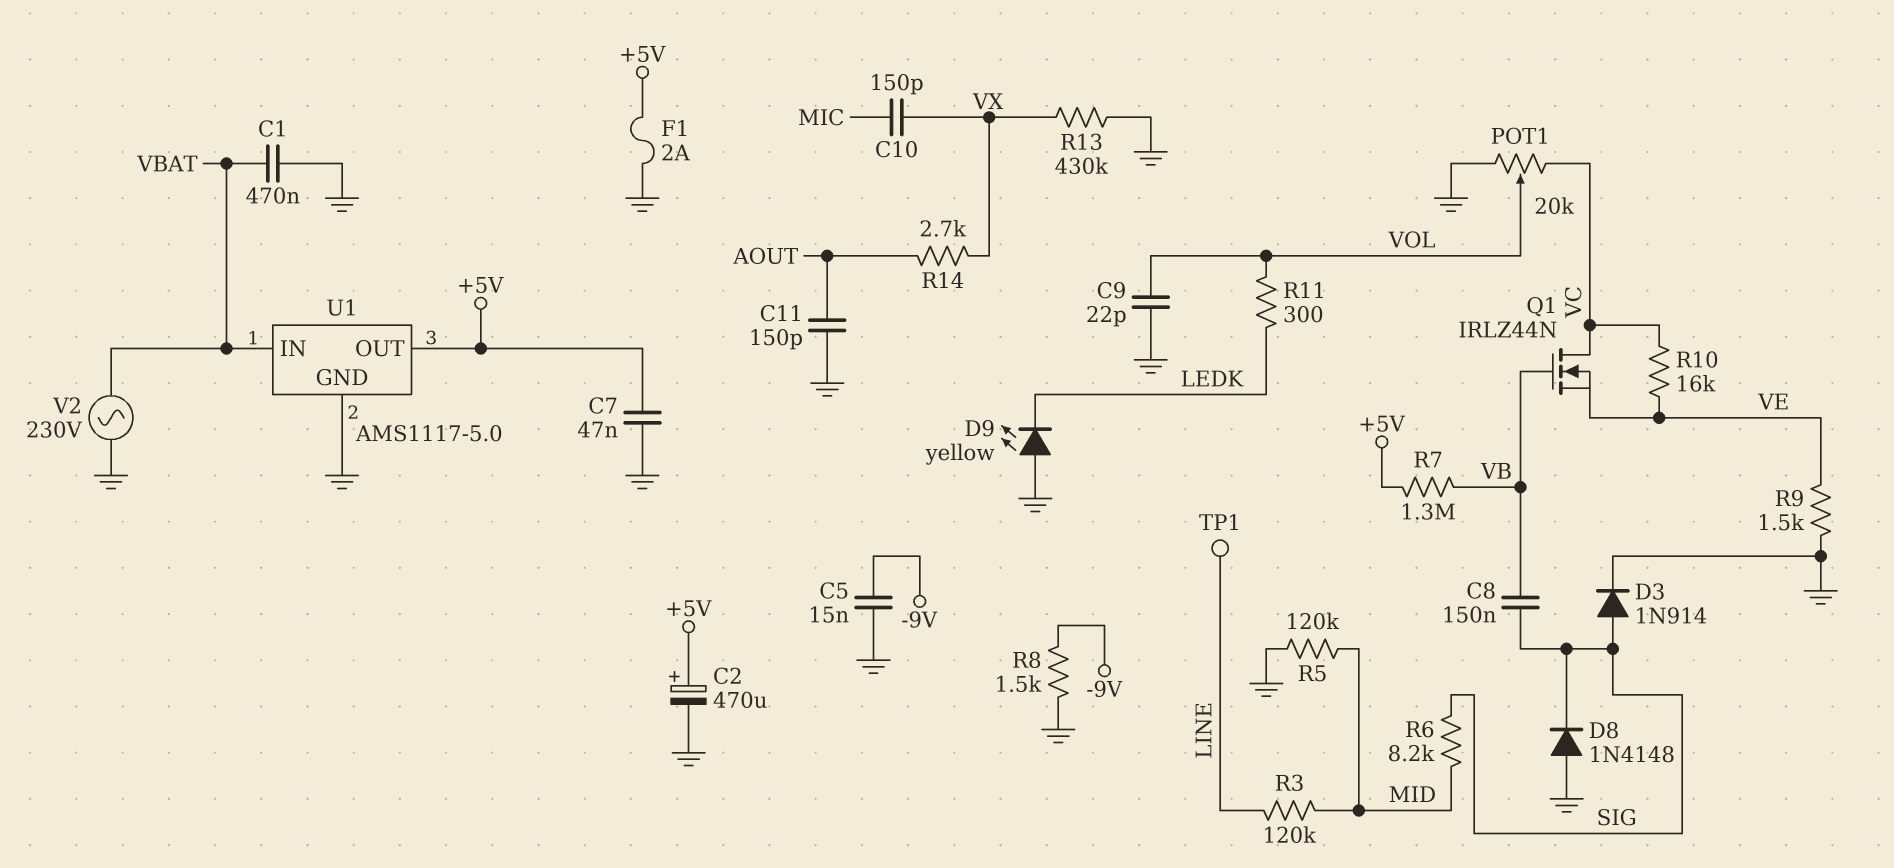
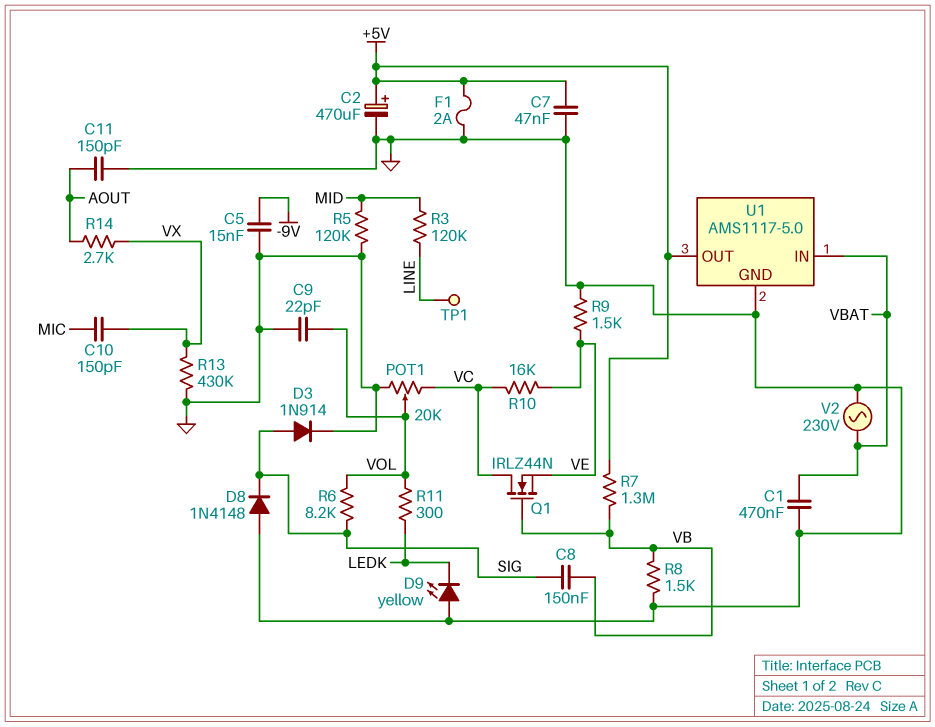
R6: 8.2k (MID, SIG) -> 8.2k (SIG, VOL)
R8: 1.5k (-9V, GND) -> 1.5k (GND, VB)

